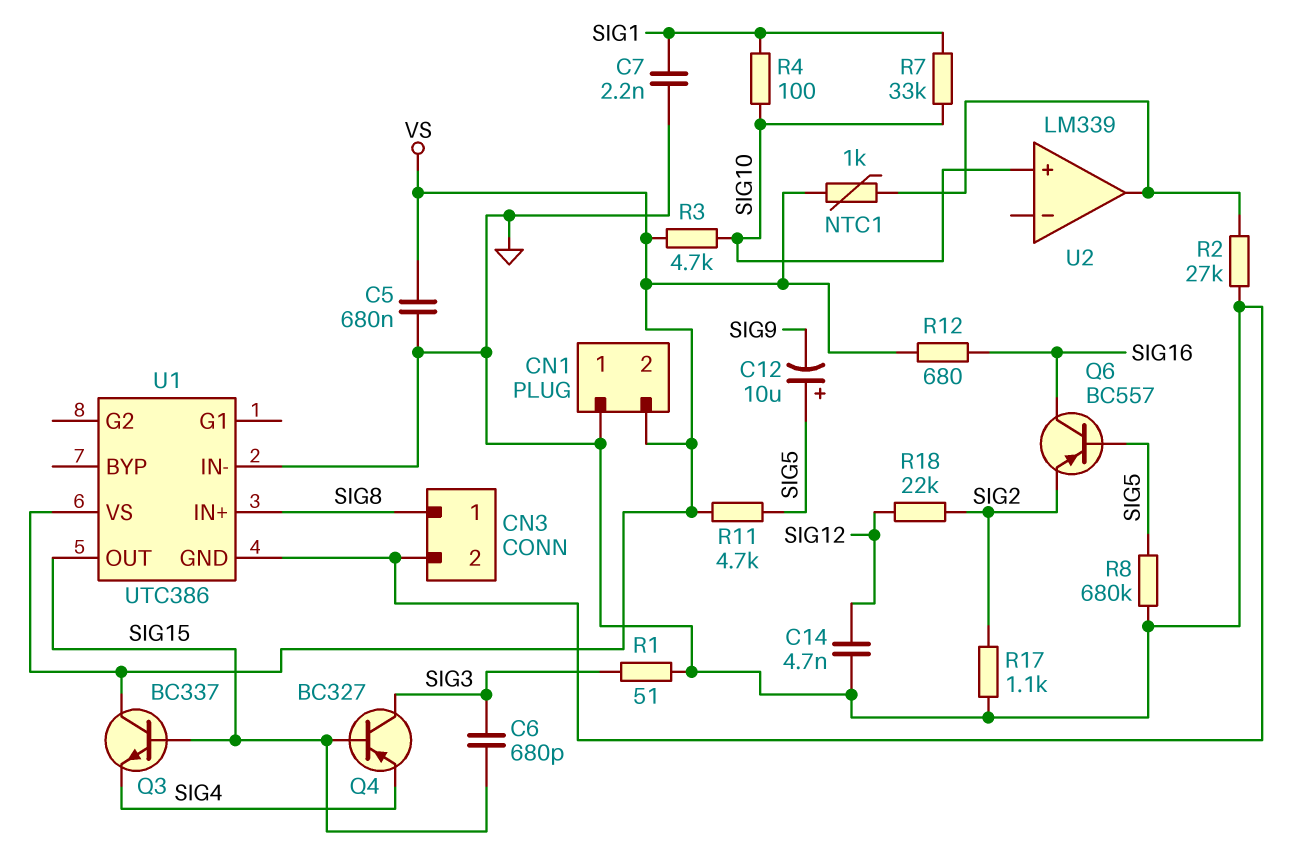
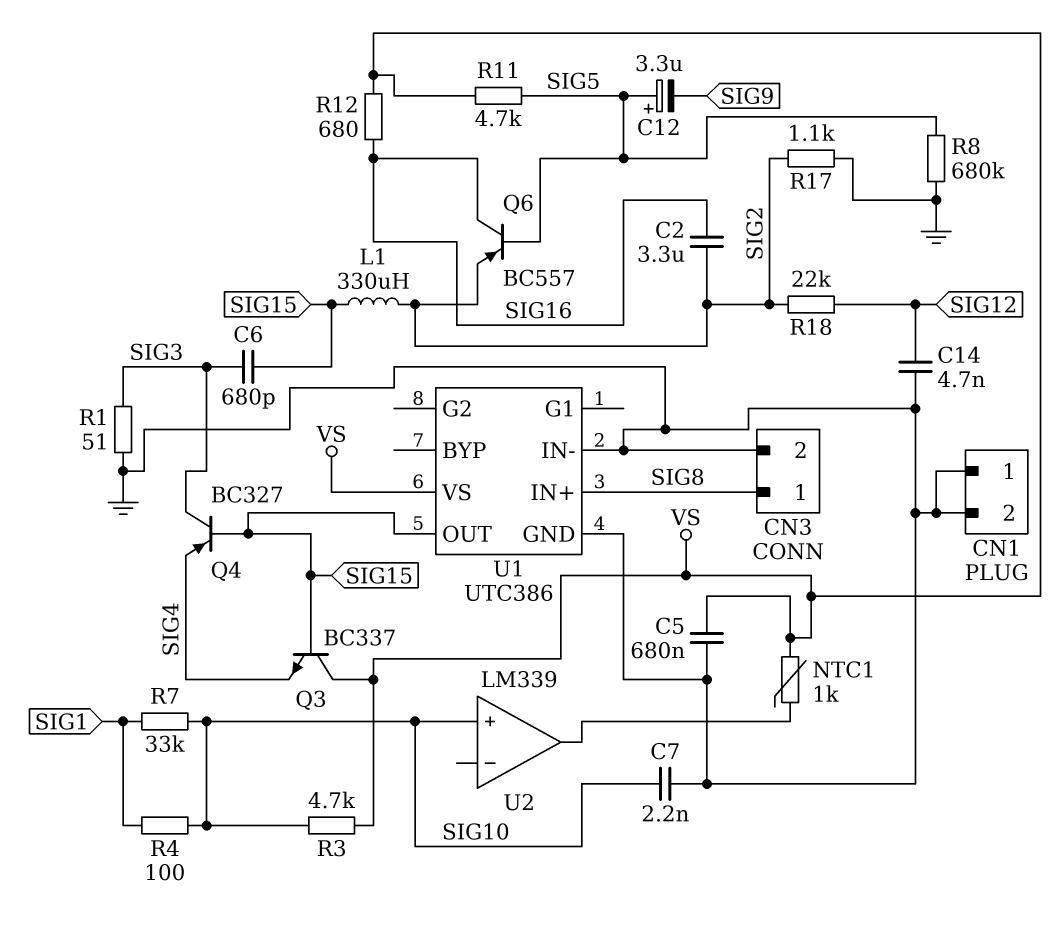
C2: none -> 3.3uF (SIG2, SIG16)
C7: 2.2nF (GND, SIG1) -> 2.2nF (GND, SIG10)
C12: 10uF (plus SIG5, minus SIG9) -> 3.3uF (plus SIG5, minus SIG9)
CN1 pin 2: VS -> GND
L1: none -> 330uH (SIG2, SIG15)
R2: 27k (GND, U2/out) -> none

